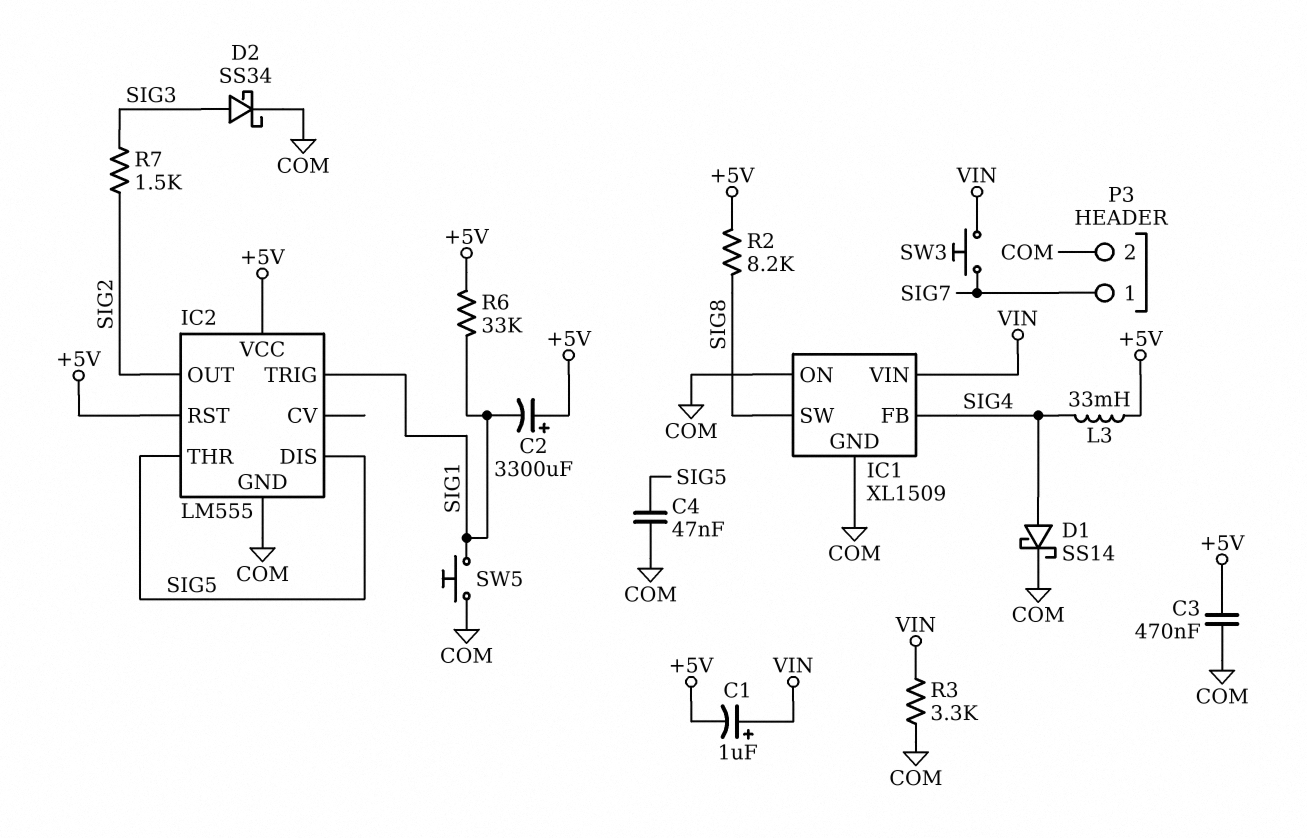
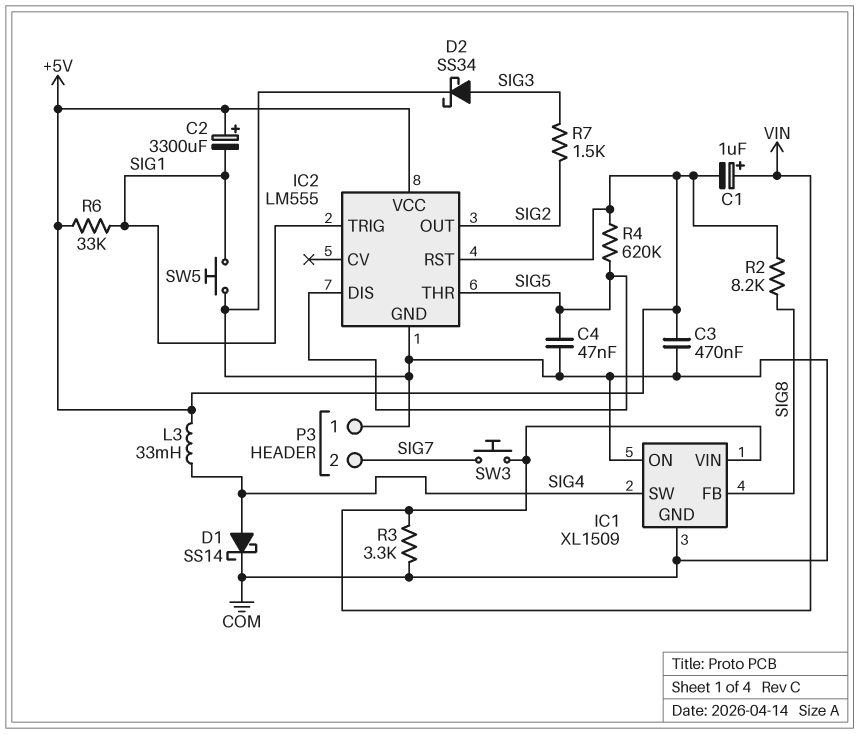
IC1 pin FB: SIG4 -> SIG8
IC1 pin SW: SIG8 -> SIG4
P3 pin 1: SIG7 -> COM
P3 pin 2: COM -> SIG7
R4: none -> 620k (+5V, SIG5)

